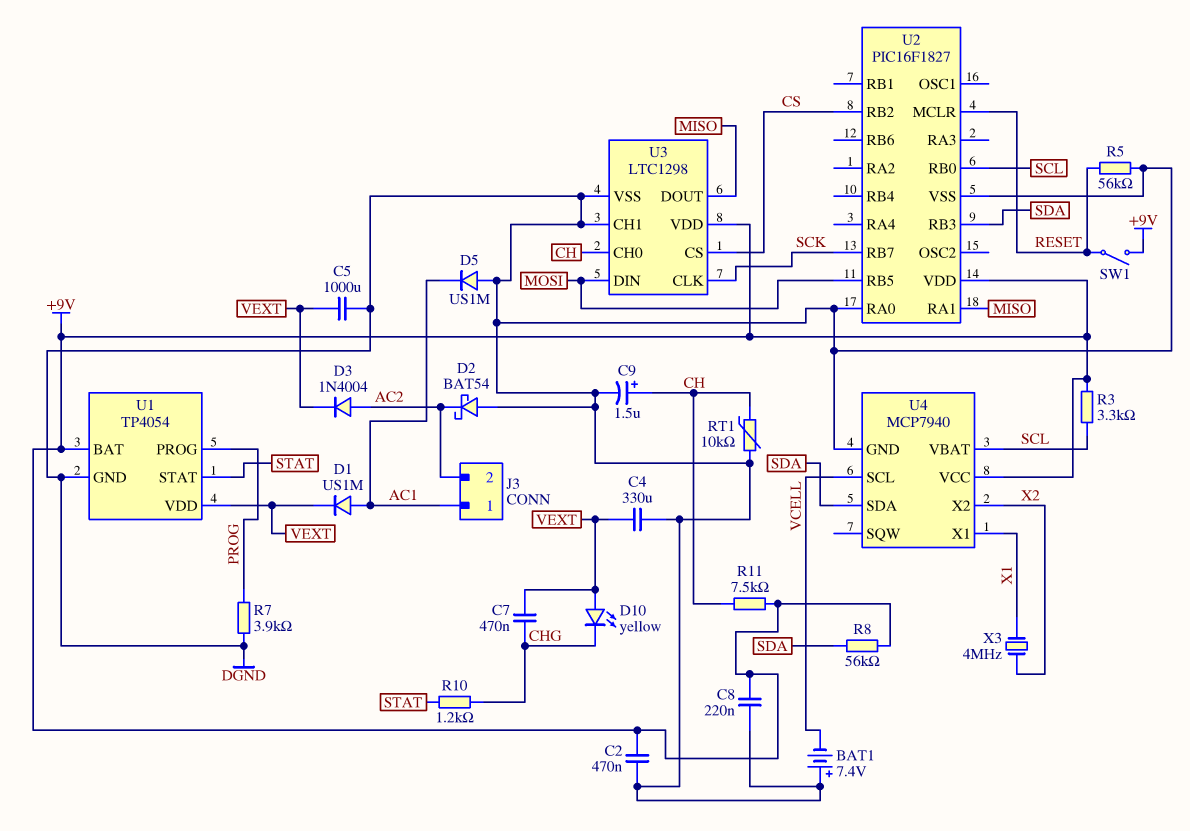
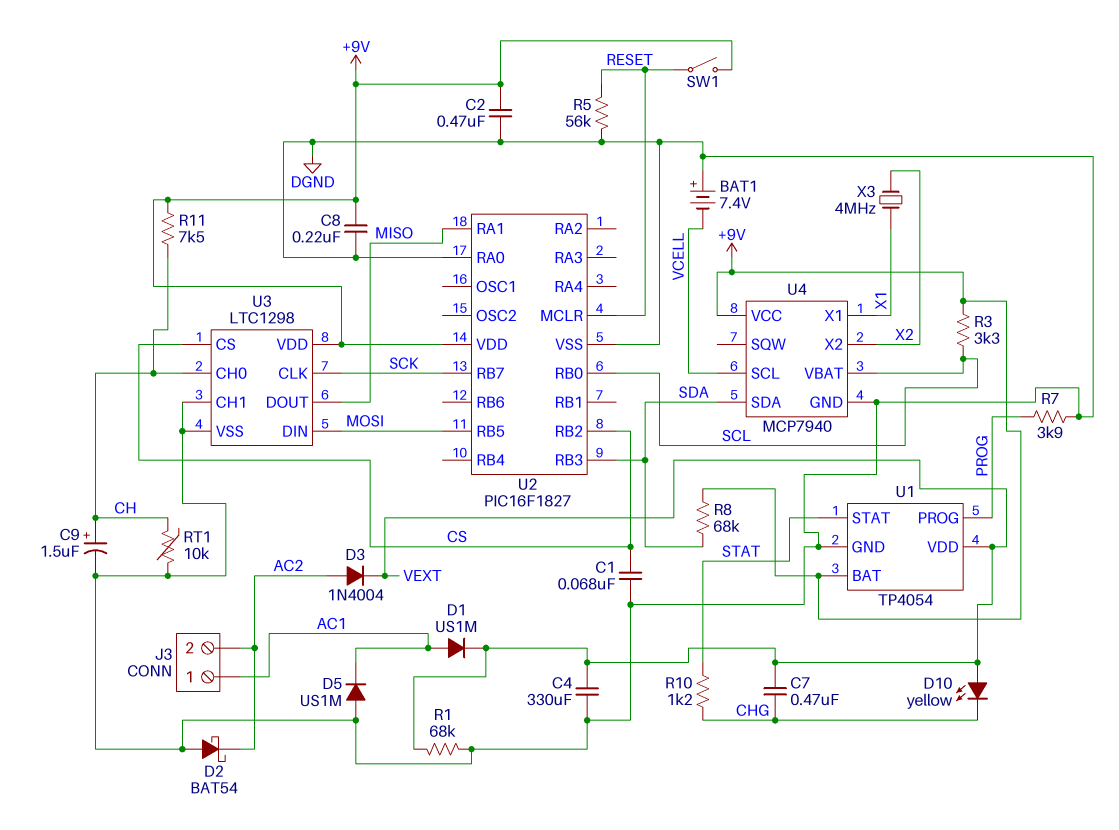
C1: none -> 68nF (CS, DGND)
C5: 1000uF (DGND, VEXT) -> none
R1: none -> 68k (DGND, VEXT)
R8: 56k (+9V, SDA) -> 68k (+9V, SDA)

